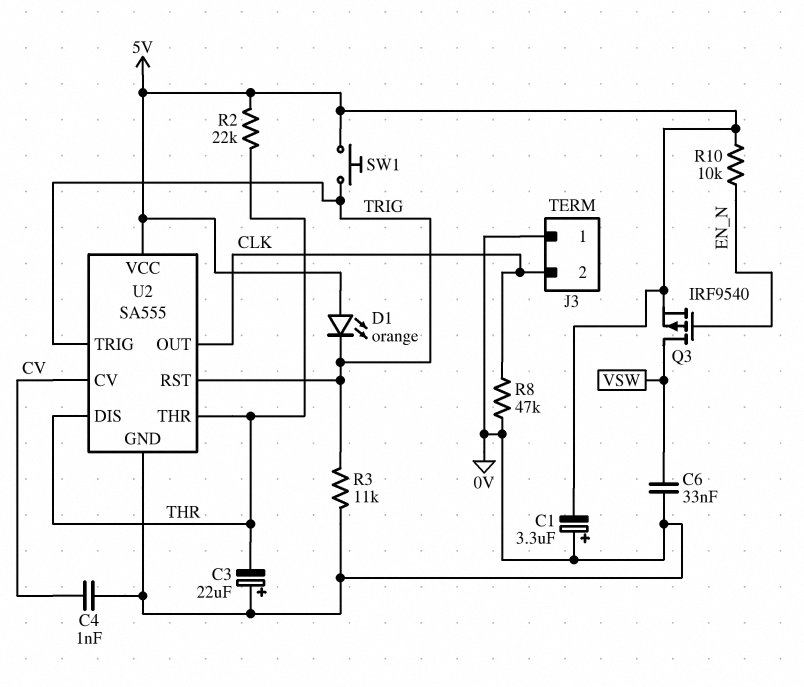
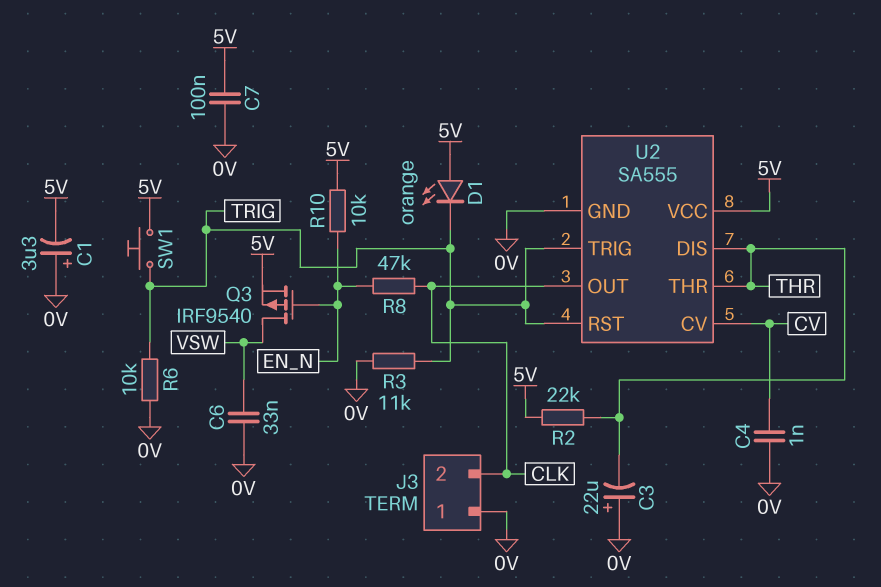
C7: none -> 100nF (0V, 5V)
R6: none -> 10k (0V, TRIG)
R8: 47k (0V, CLK) -> 47k (CLK, EN_N)

